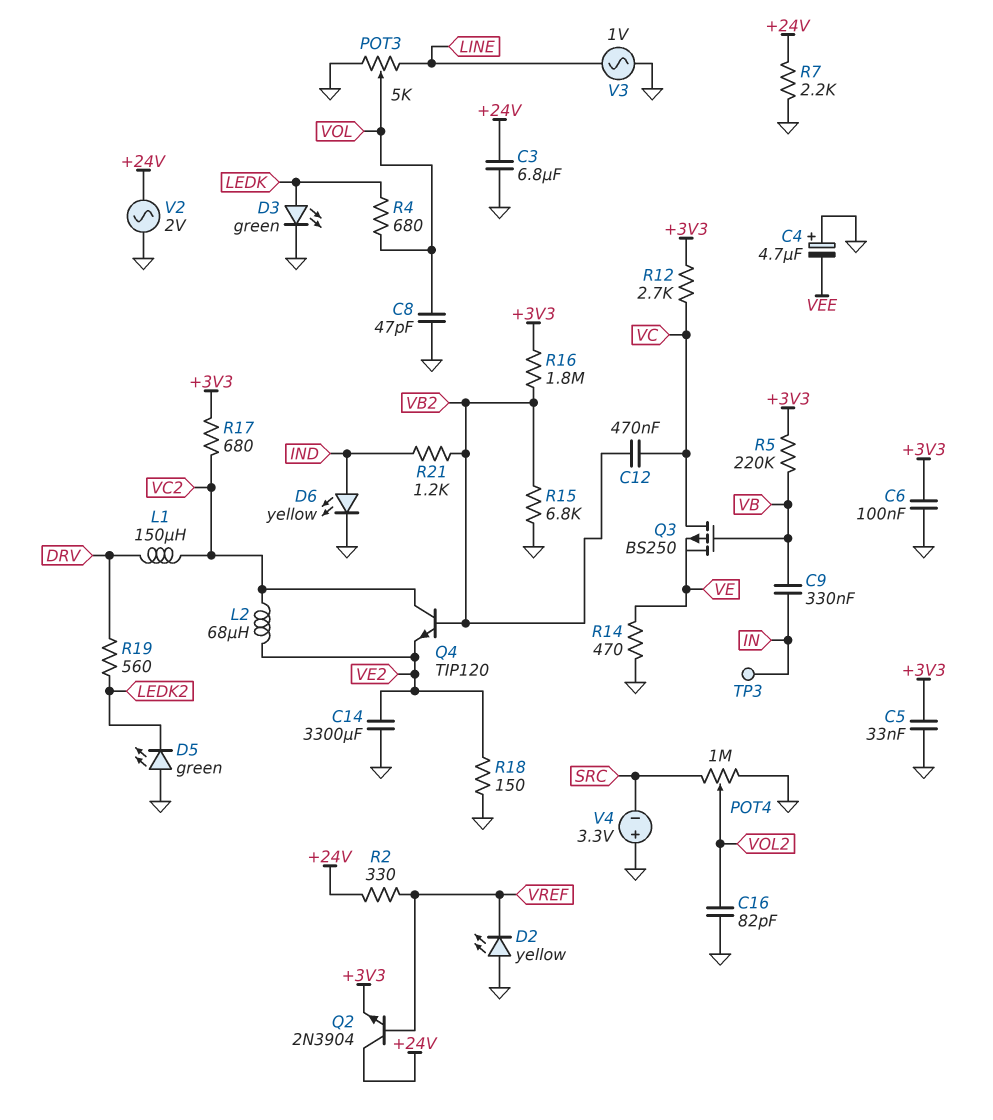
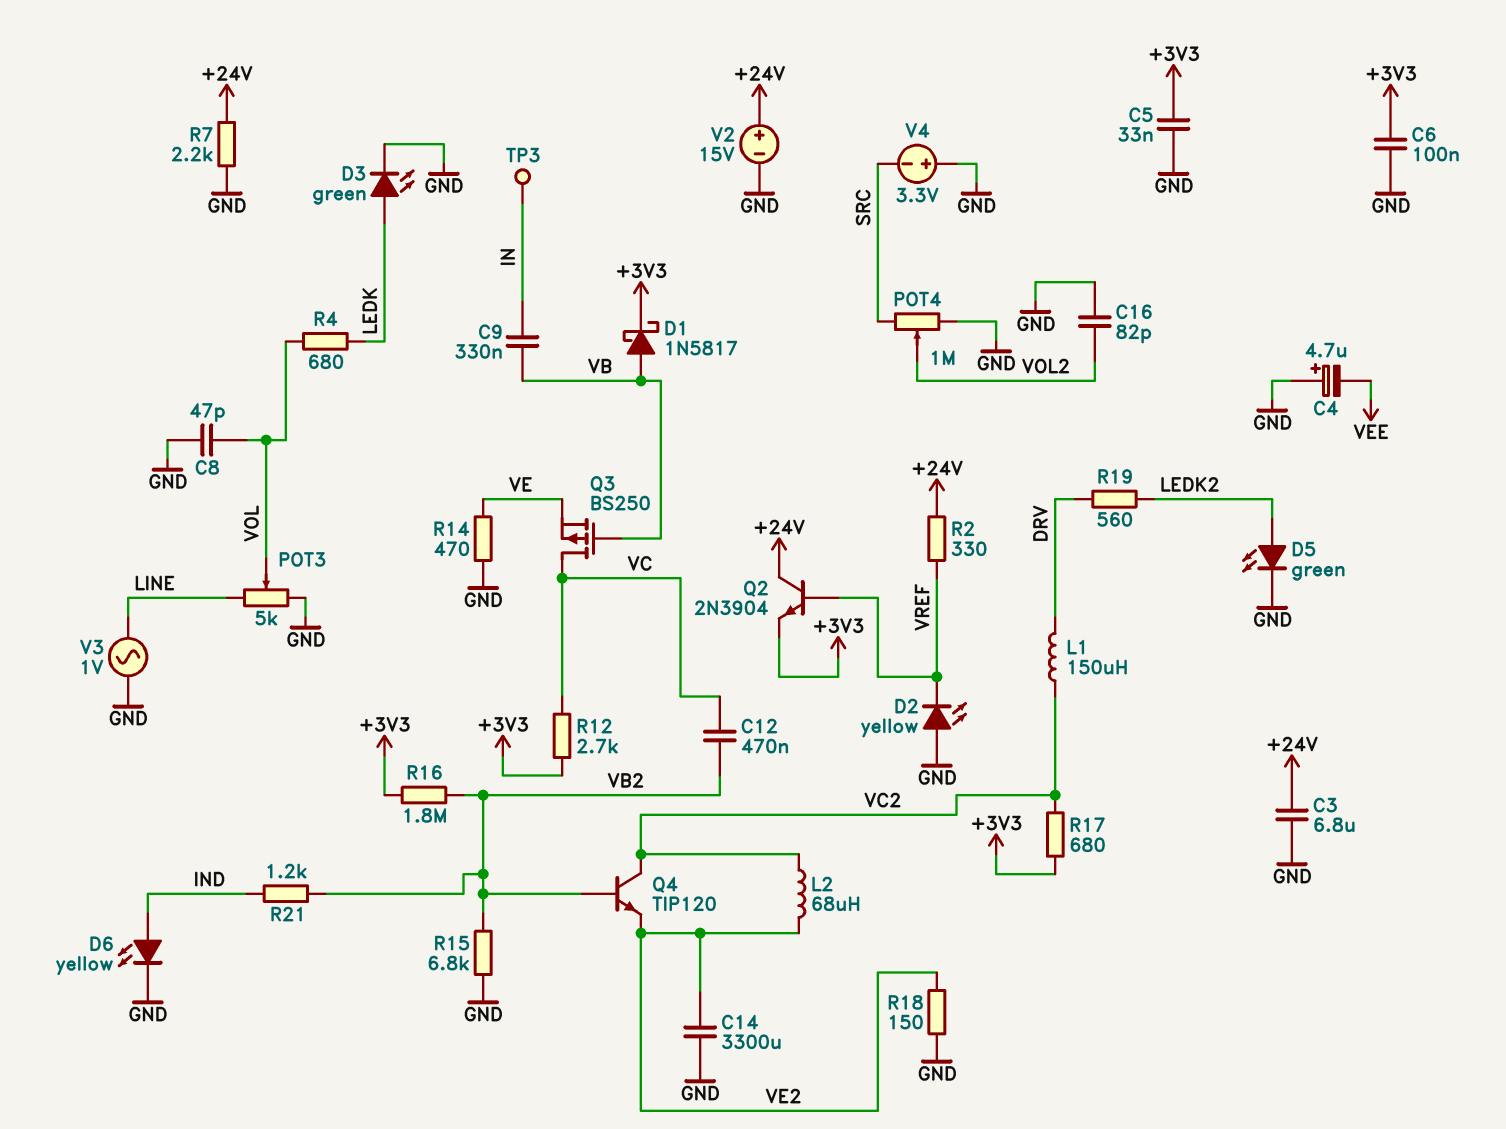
D1: none -> schottky 1N5817 (A VB, K +3V3)
D5: LED green (A GND, K LEDK2) -> LED green (A LEDK2, K GND)
R5: 220k (+3V3, VB) -> none
V2: AC 2V (+24V, GND) -> 15V (plus +24V, minus GND)

